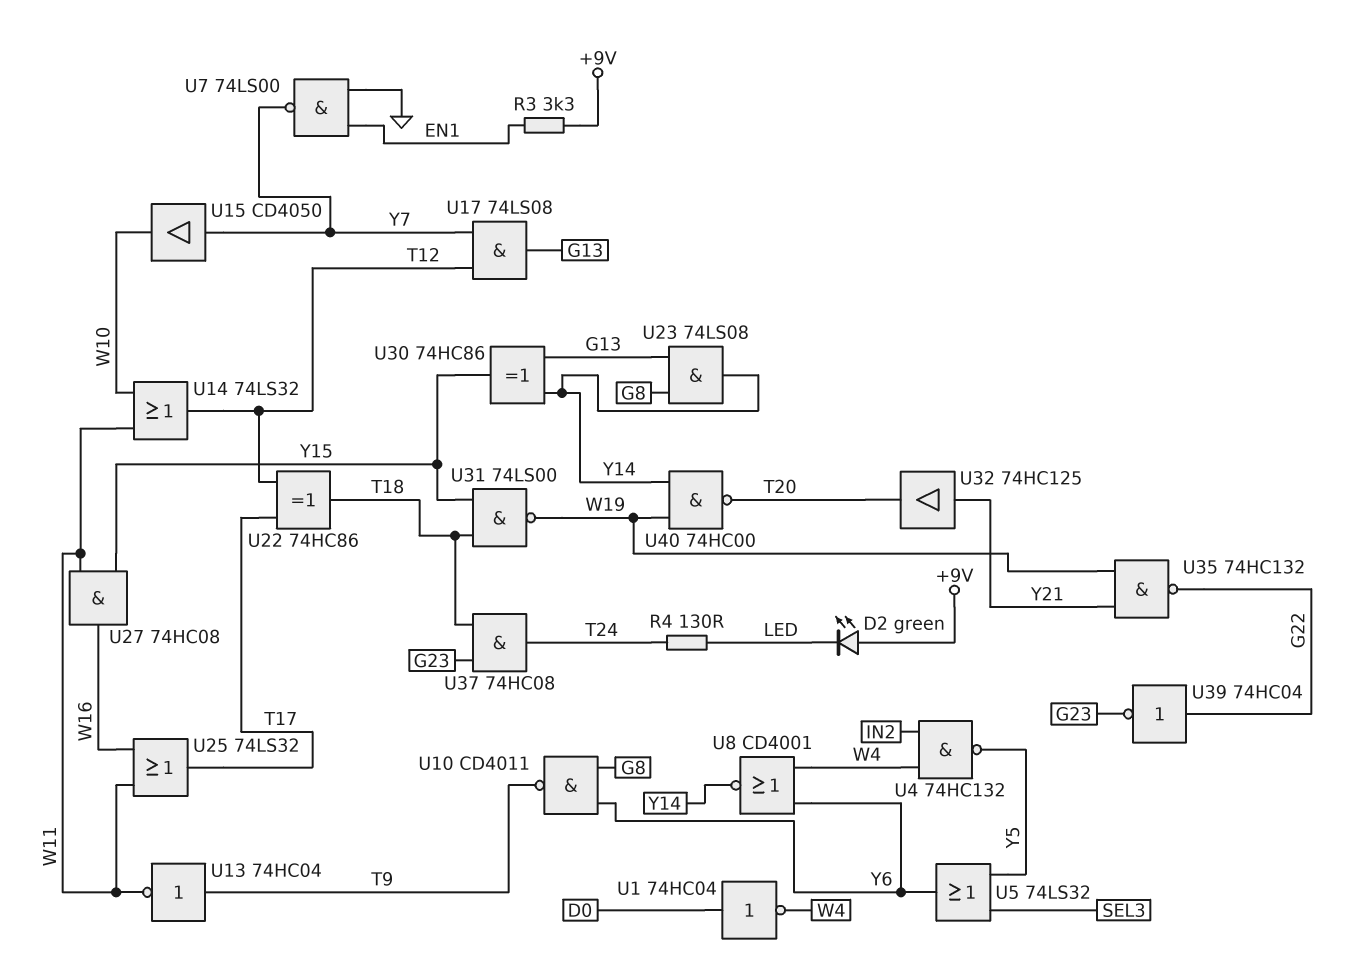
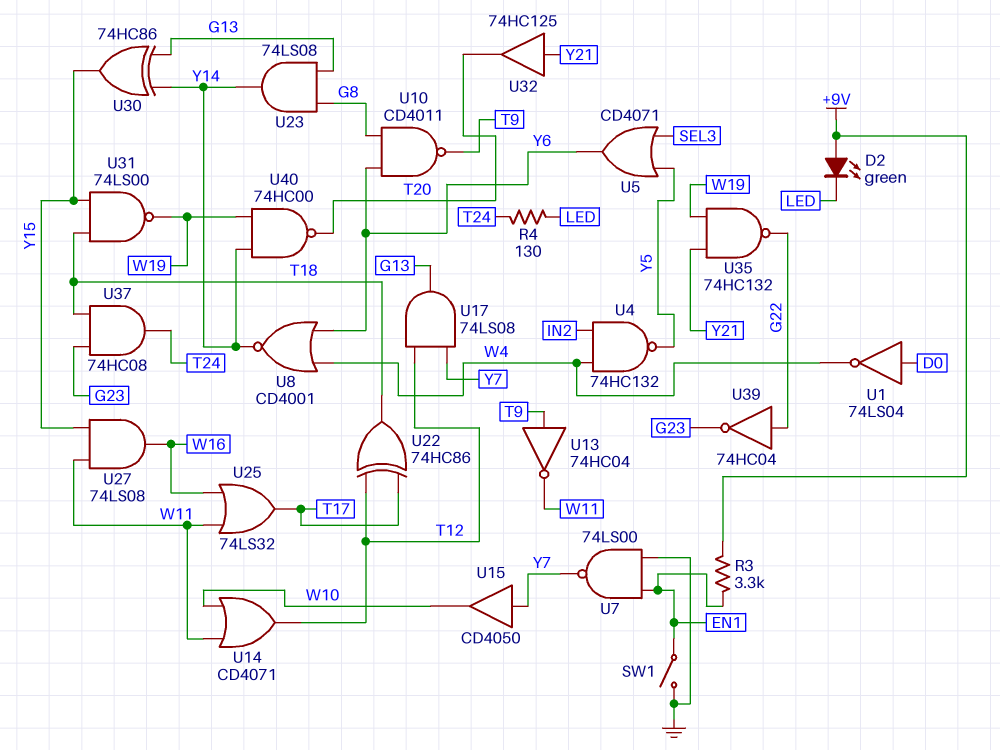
SW1: none -> switch (EN1, GND)
U1: NOT 74HC04 (in D0, out W4) -> NOT 74LS04 (in D0, out W4)
U5: OR 74LS32 (in SEL3, in Y5, out Y6) -> OR CD4071 (in SEL3, in Y5, out Y6)
U14: OR 74LS32 (in W10, in W11, out T12) -> OR CD4071 (in W10, in W11, out T12)
U27: AND 74HC08 (in W11, in Y15, out W16) -> AND 74LS08 (in W11, in Y15, out W16)

